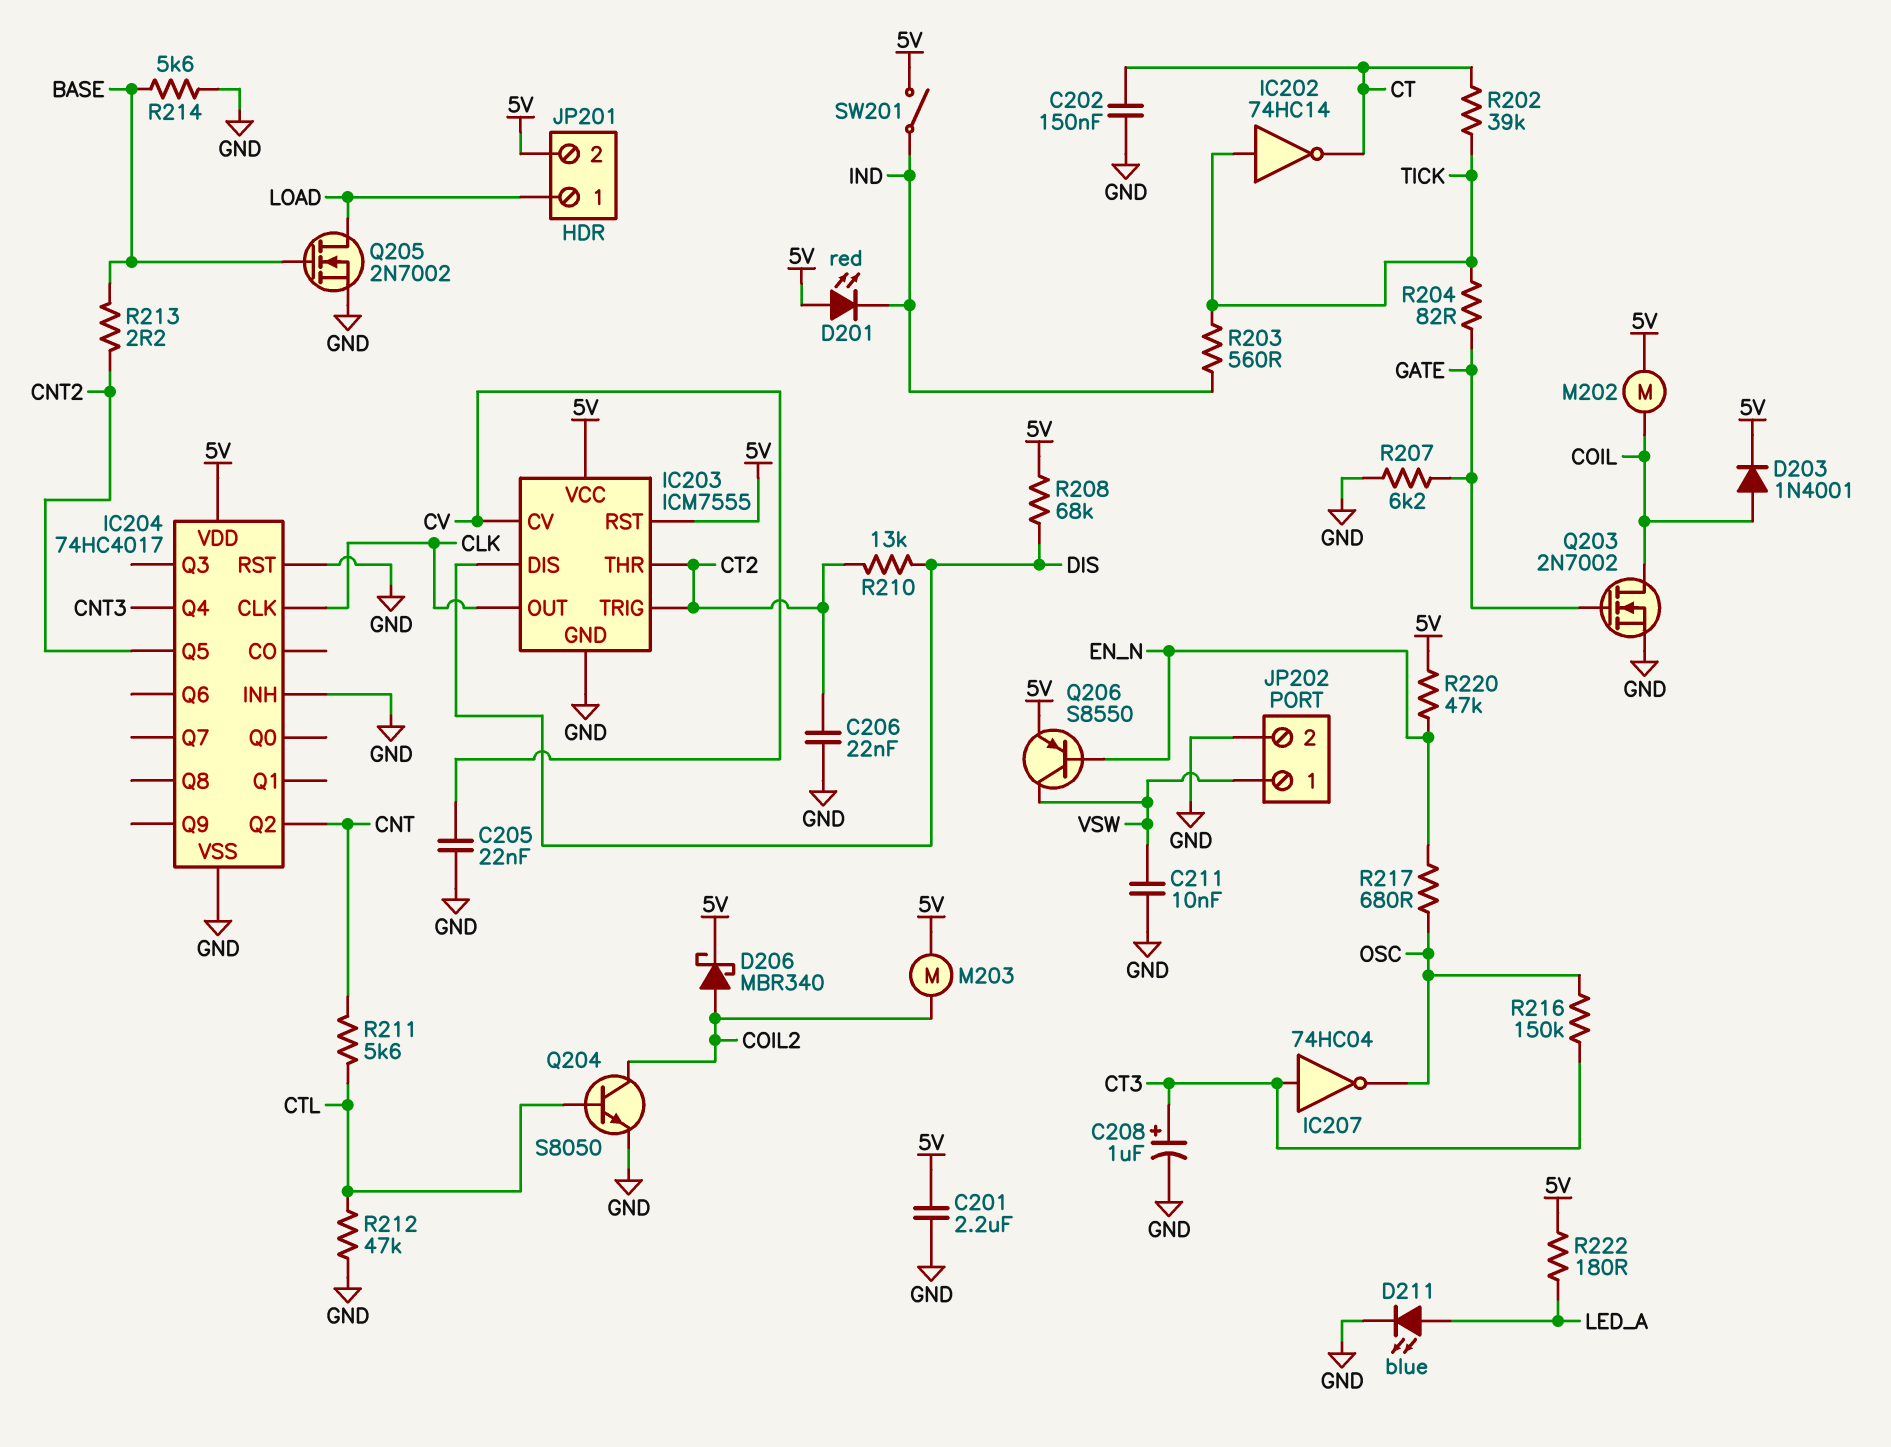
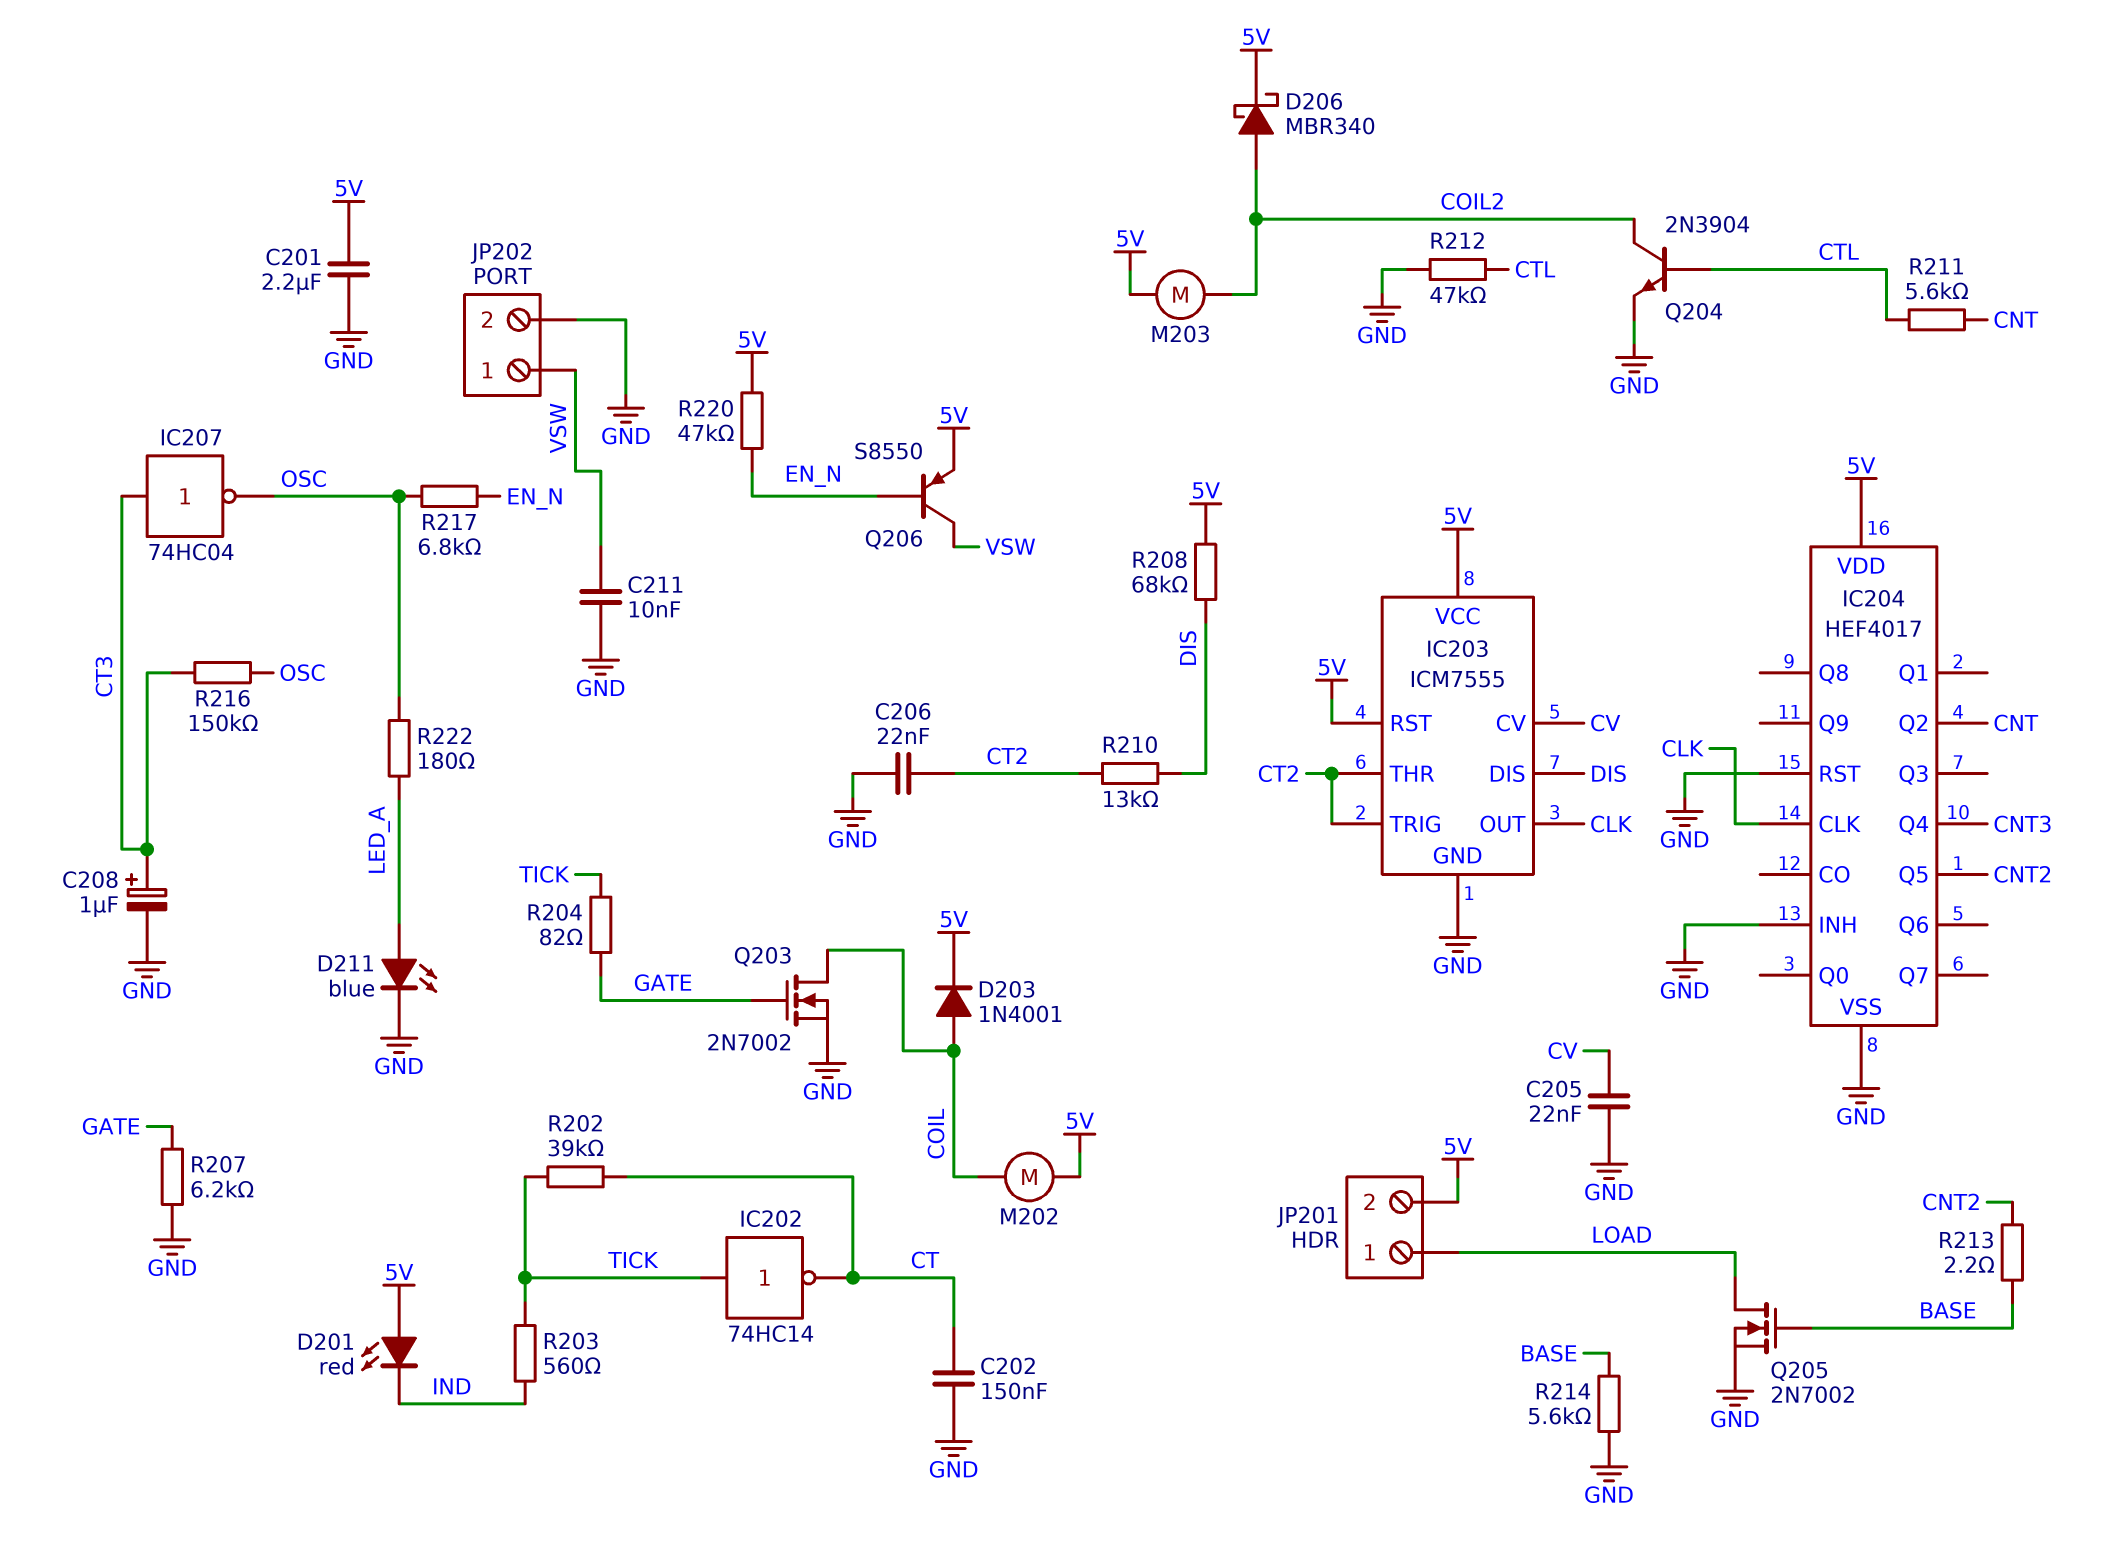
IC204: 74HC4017 -> HEF4017
Q204: NPN S8050 (B CTL, C COIL2, E GND) -> NPN 2N3904 (B CTL, C COIL2, E GND)
R217: 680 (EN_N, OSC) -> 6.8k (EN_N, OSC)
R222: 180 (5V, LED_A) -> 180 (LED_A, OSC)
SW201: switch (5V, IND) -> none

